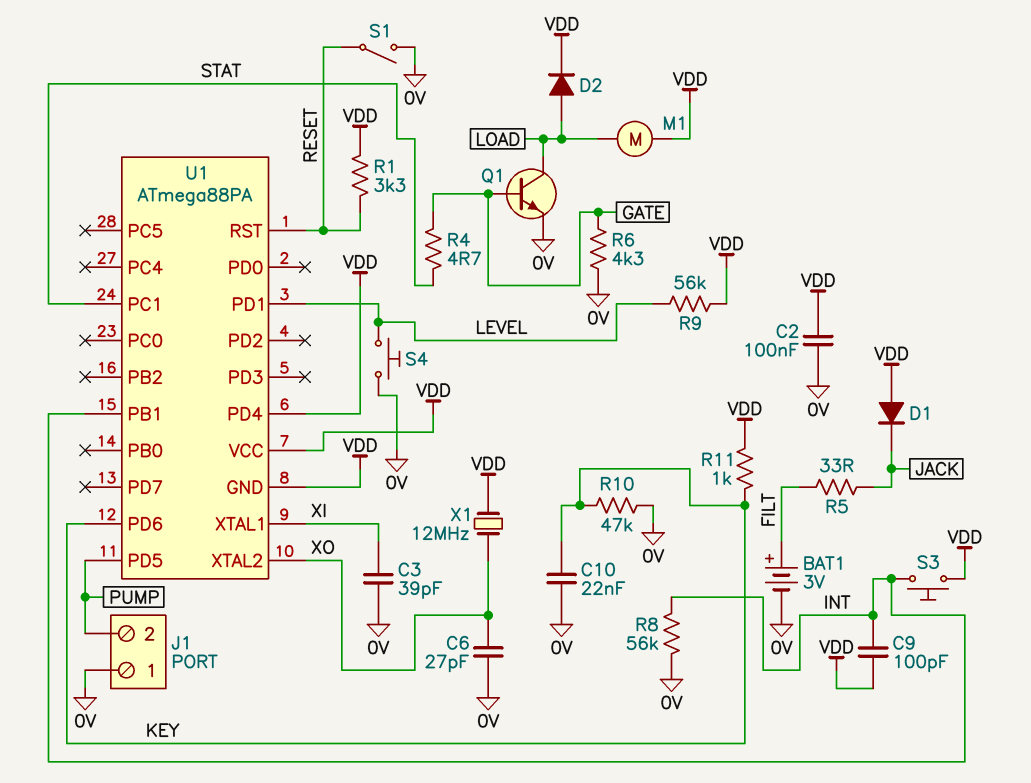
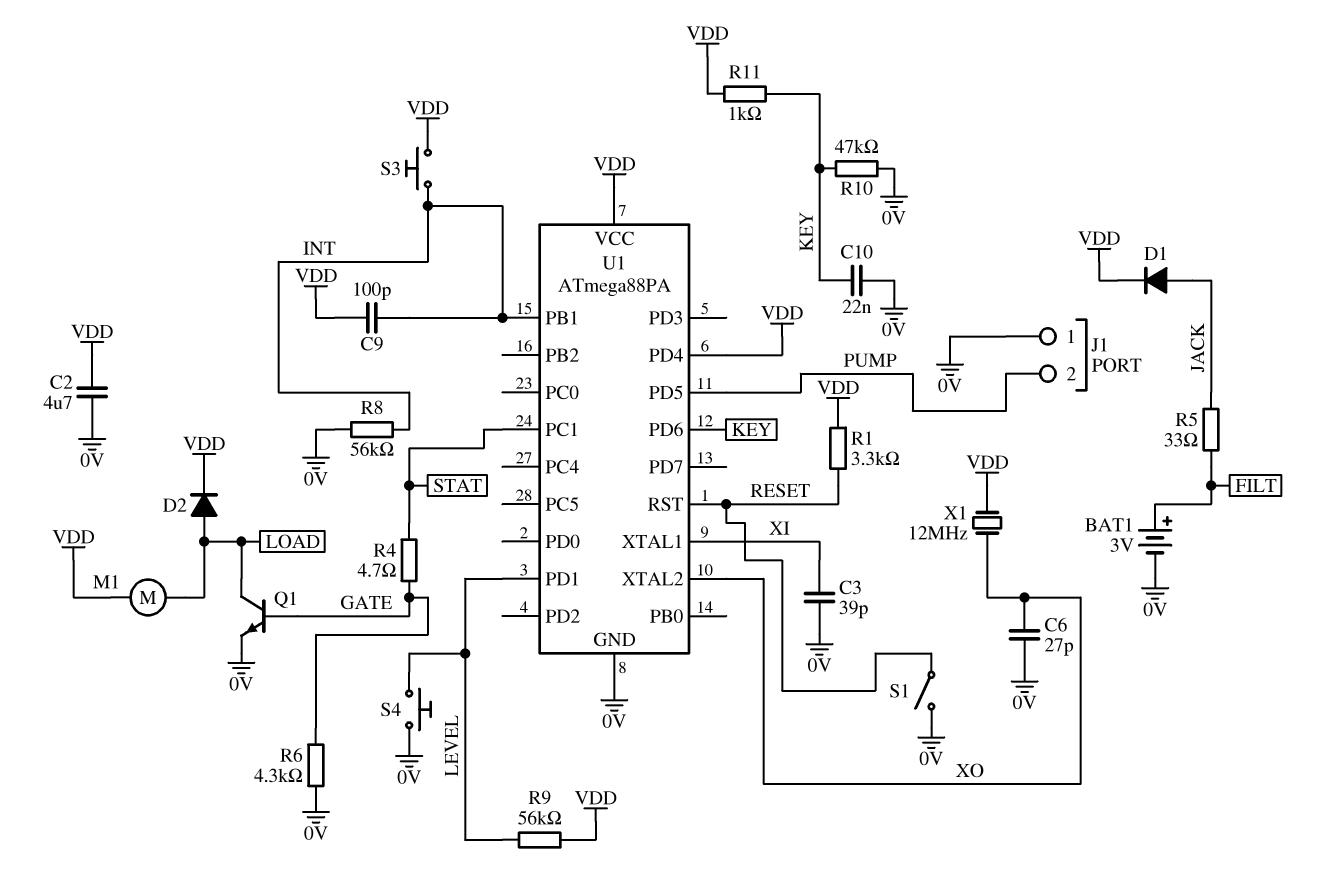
C2: 100nF (0V, VDD) -> 4.7uF (0V, VDD)
D1: diode (A VDD, K JACK) -> diode (A JACK, K VDD)
U1 pin GND: VDD -> 0V

